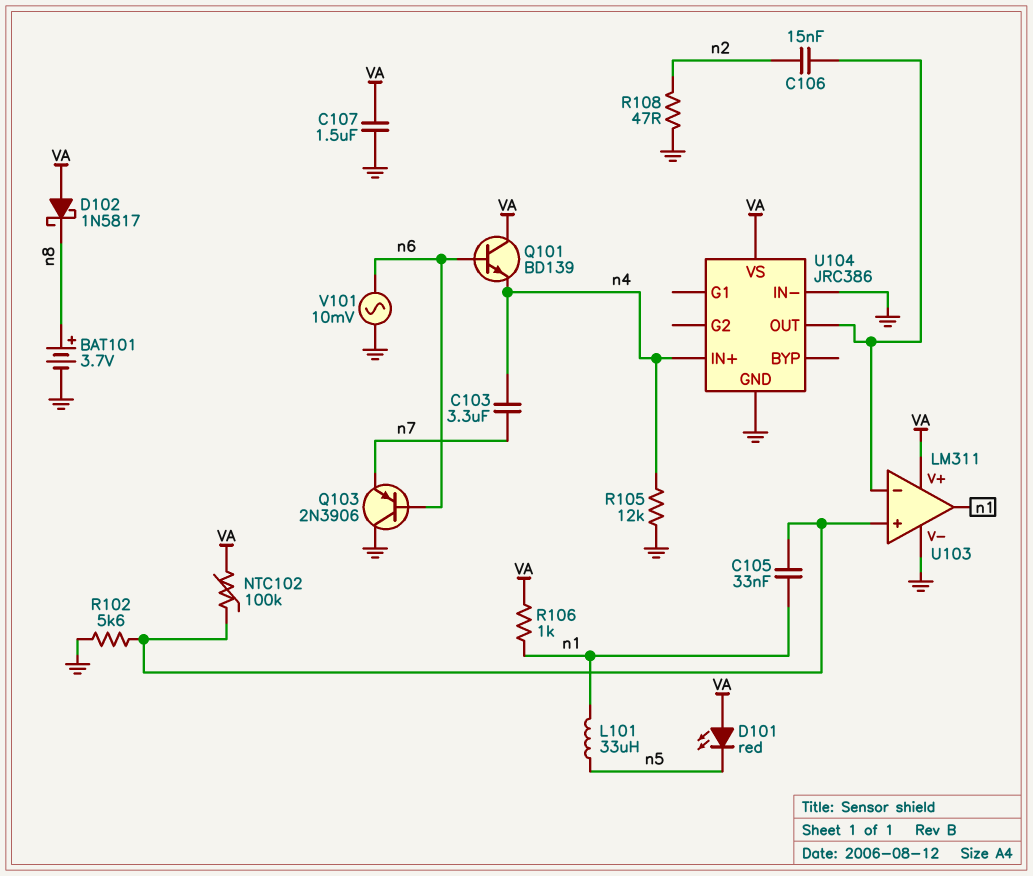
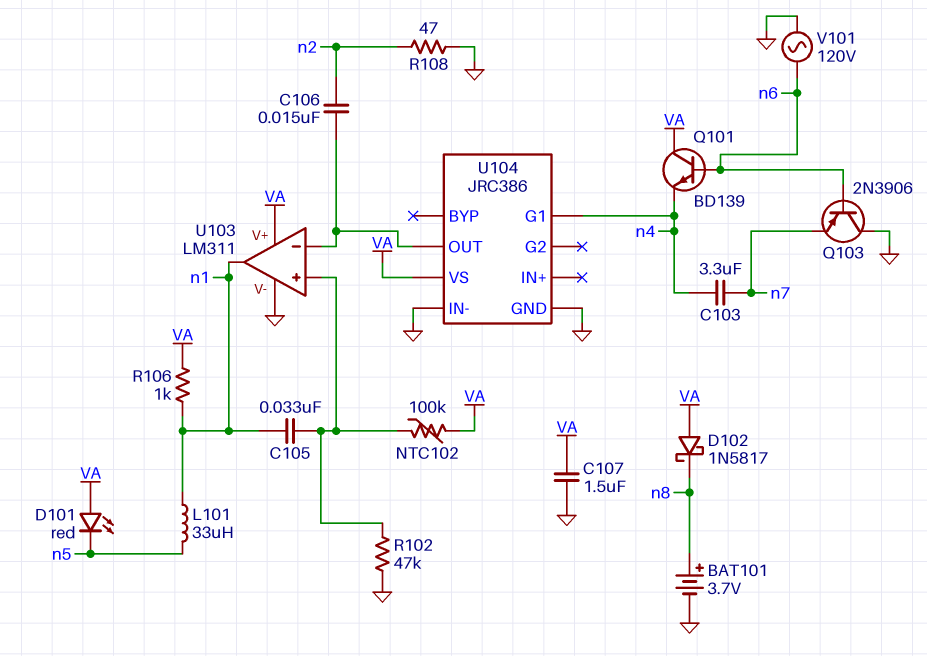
R102: 5.6k (GND, U103/in+) -> 47k (GND, U103/in+)
R105: 12k (GND, n4) -> none
U104 pin G1: none -> n4
U104 pin IN+: n4 -> none
V101: AC 10mV (GND, n6) -> AC 120V (GND, n6)

